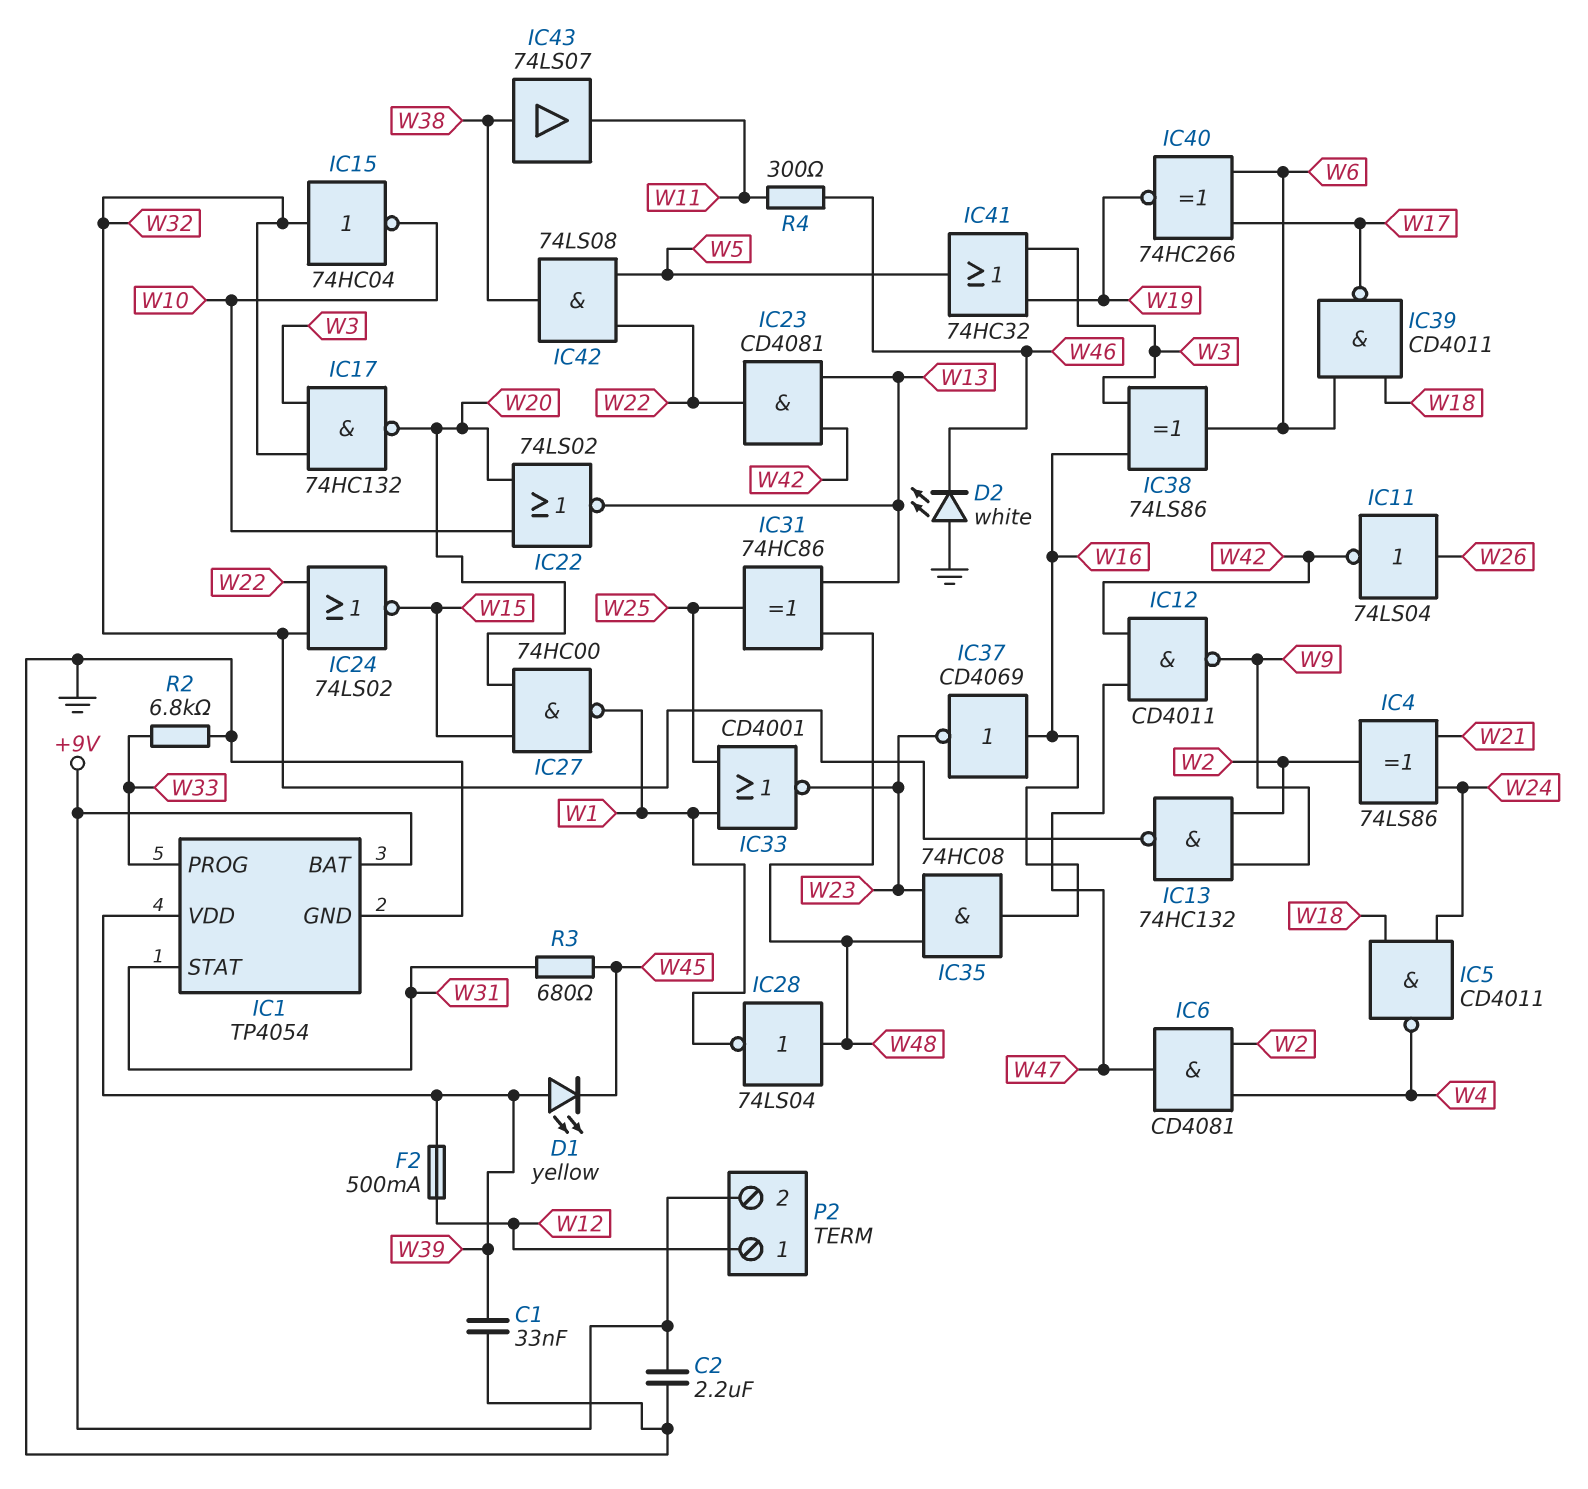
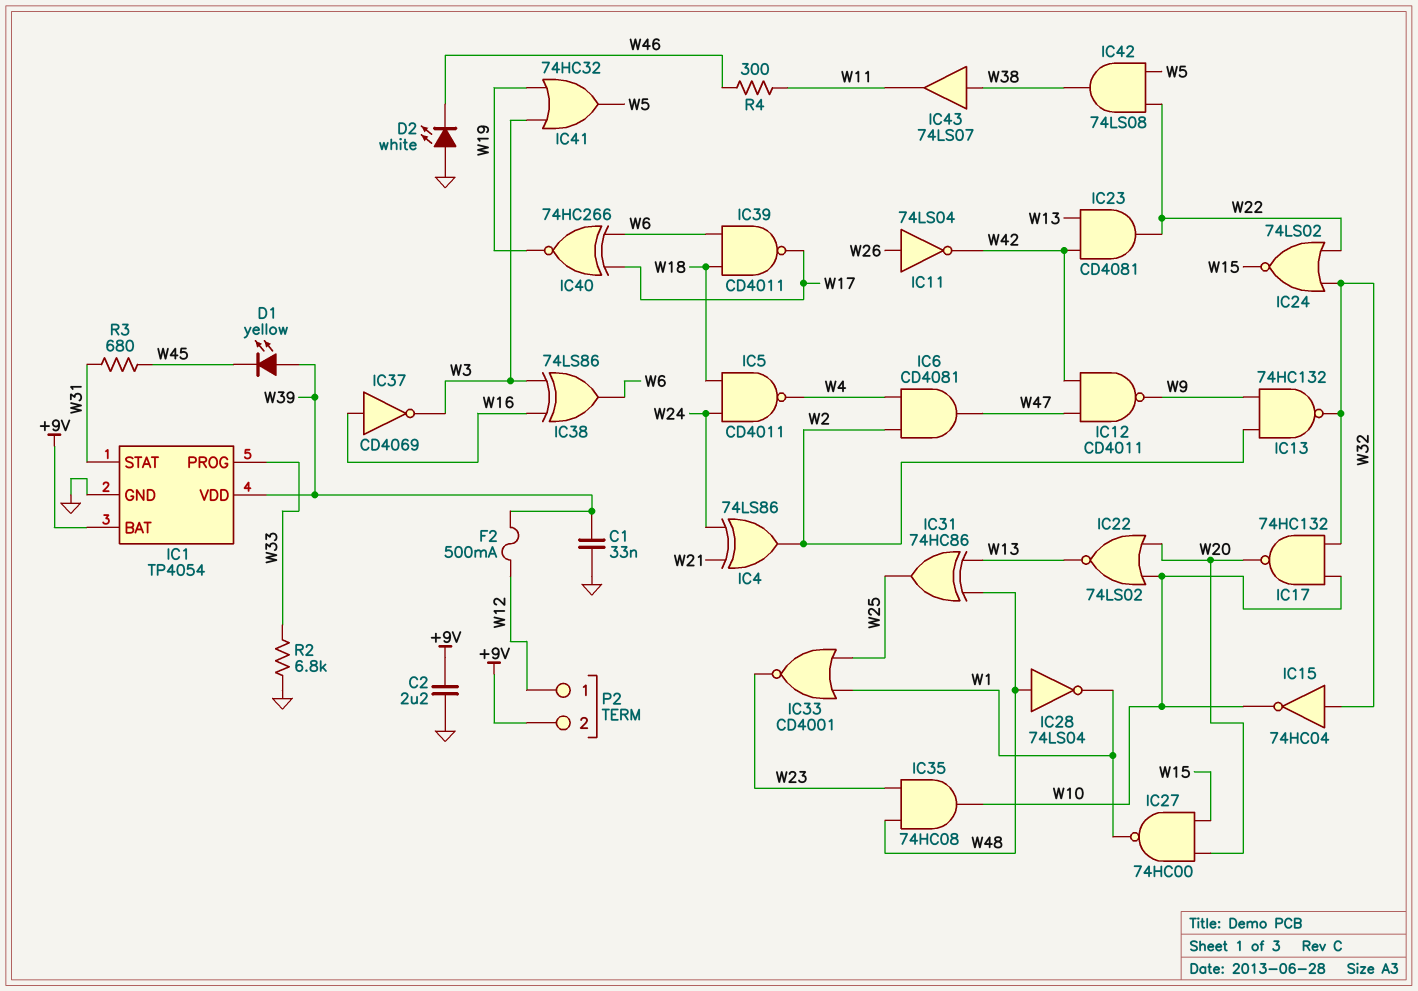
IC17: NAND 74HC132 (in W3, in W32, out W20) -> NAND 74HC132 (in W10, in W32, out W20)
IC35: AND 74HC08 (in W23, in W48, out W16) -> AND 74HC08 (in W23, in W48, out W10)
IC37: NOT CD4069 (in W16, out W23) -> NOT CD4069 (in W16, out W3)

